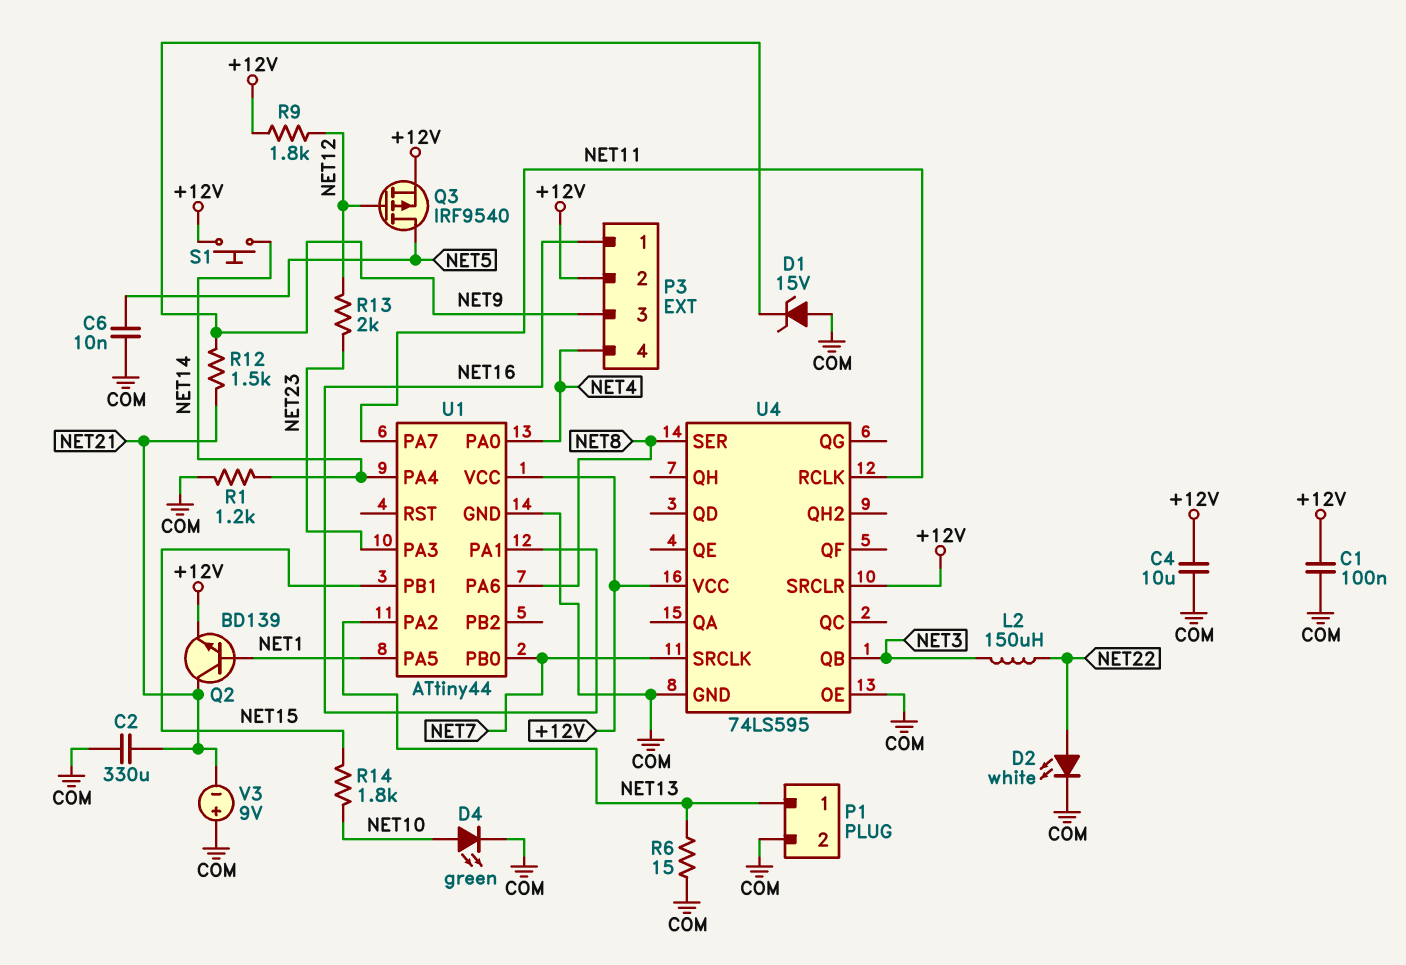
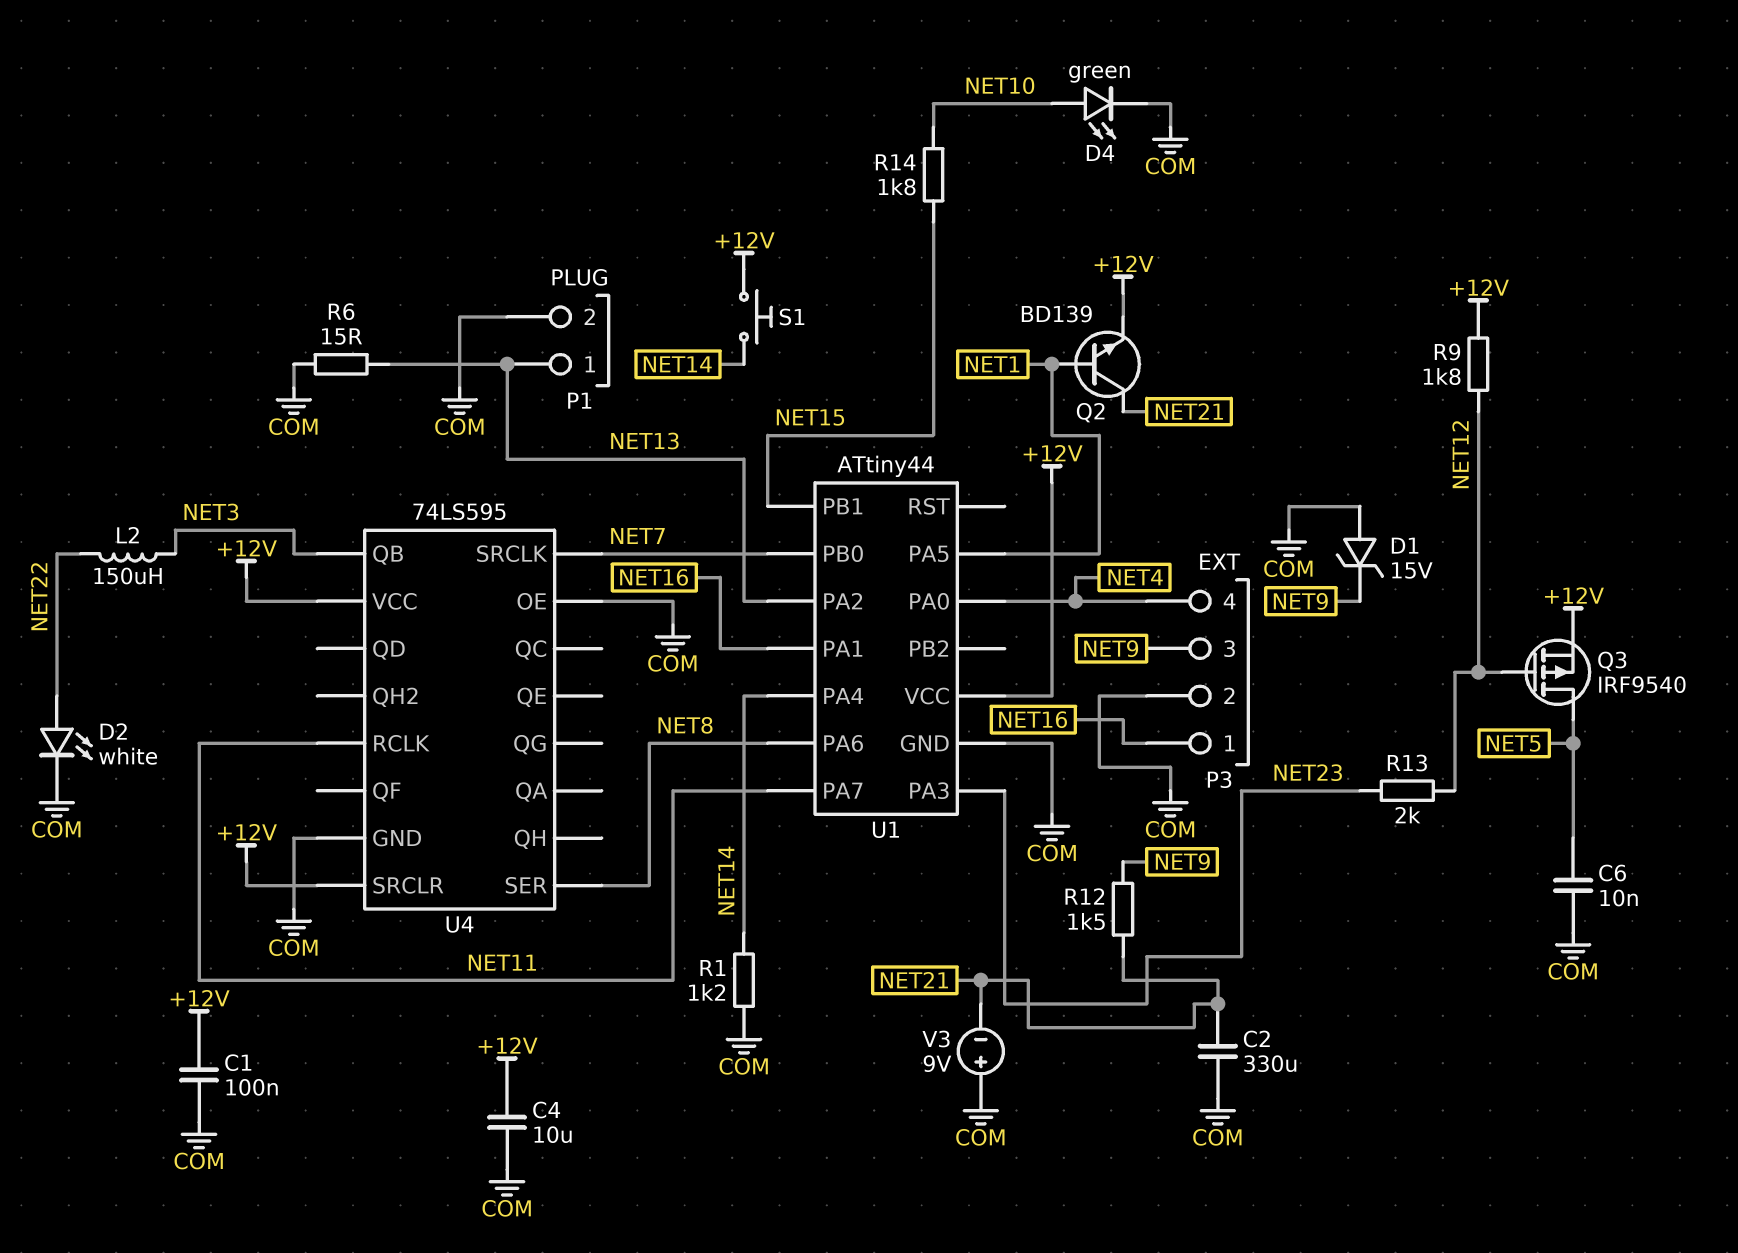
P3 pin 2: +12V -> COM

